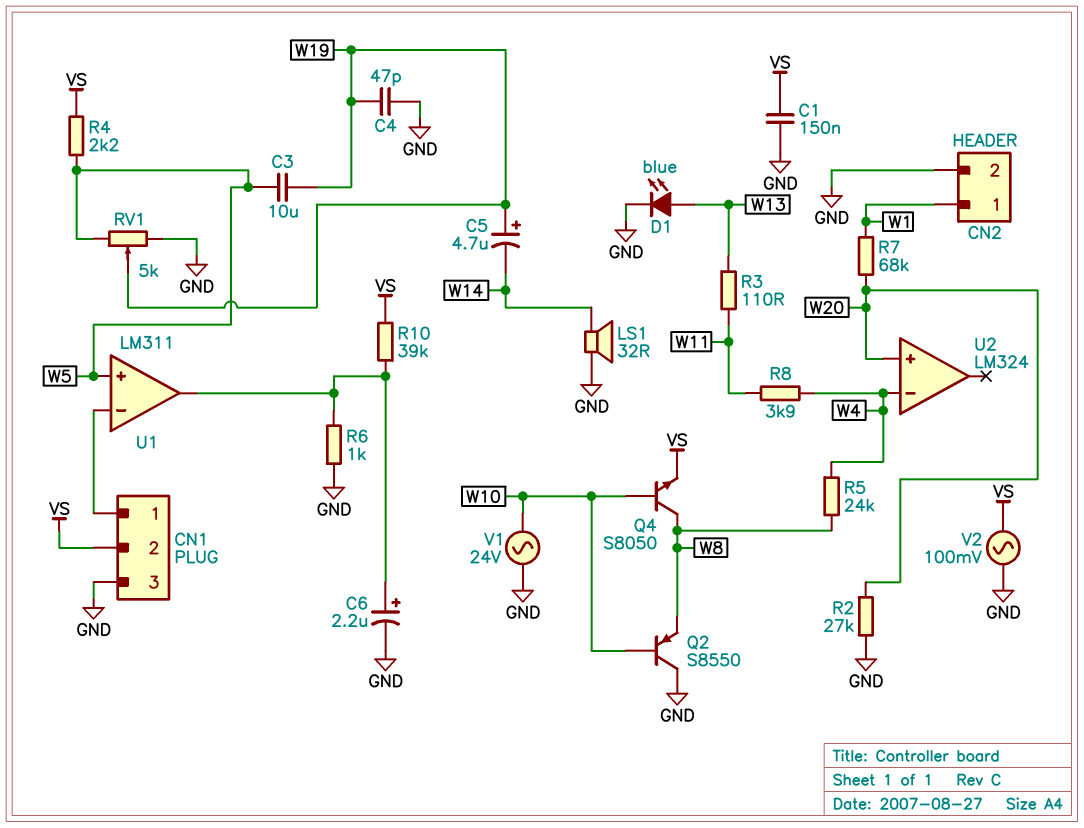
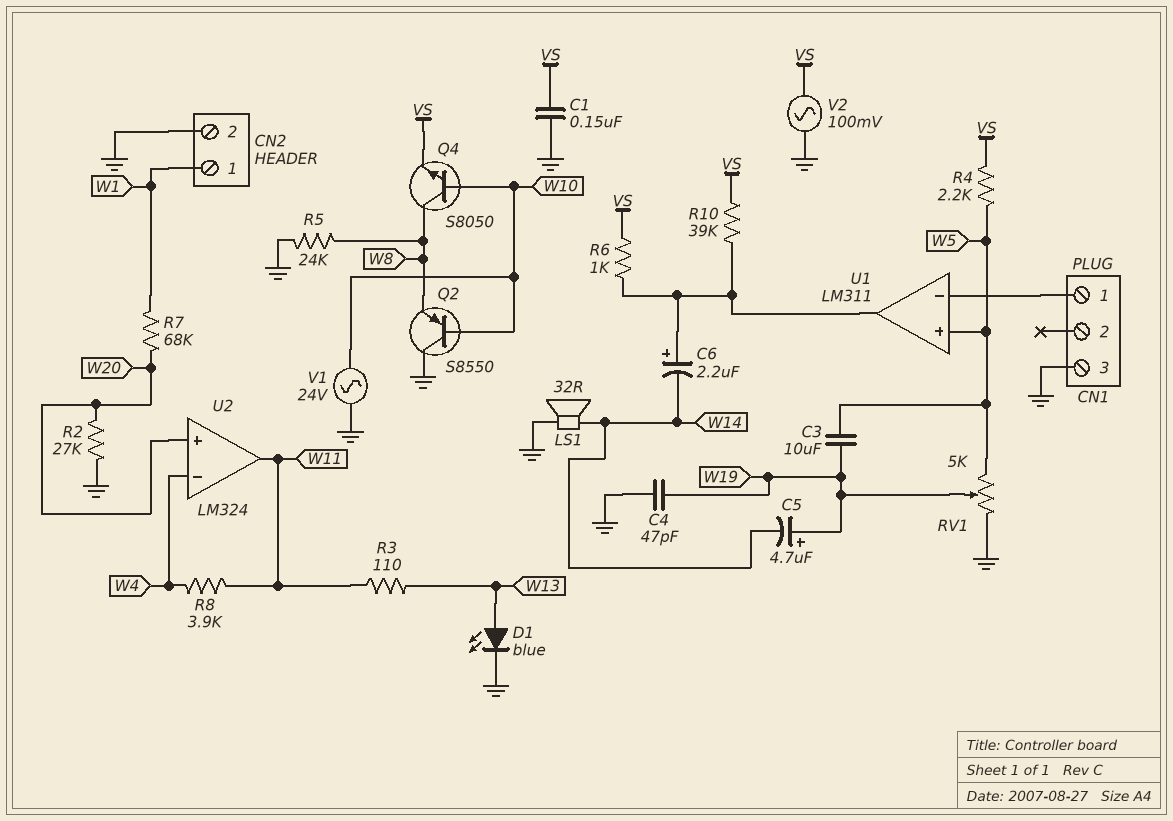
C6: 2.2uF (plus U1/out, minus GND) -> 2.2uF (plus U1/out, minus W14)
CN1 pin 2: VS -> none
R5: 24k (W4, W8) -> 24k (GND, W8)
R6: 1k (GND, U1/out) -> 1k (U1/out, VS)
U2 pin out: none -> W11

